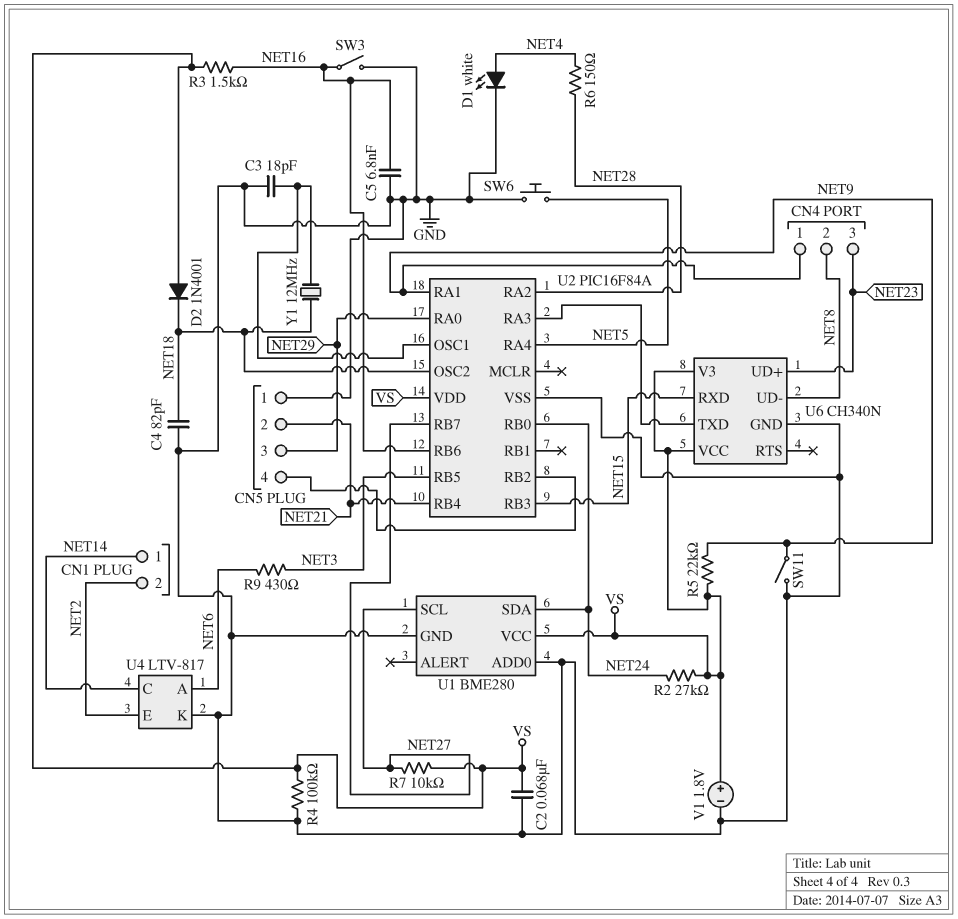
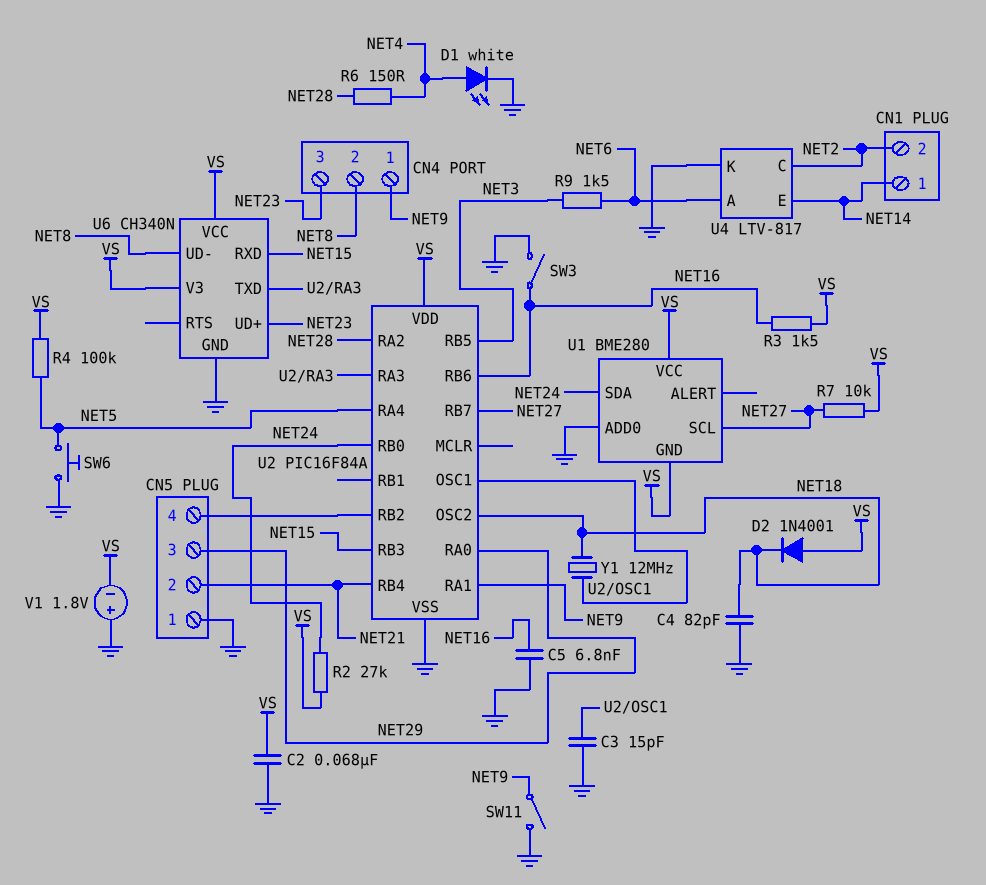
C3: 18pF (GND, U2/OSC1) -> 15pF (GND, U2/OSC1)
R4: 100k (GND, VS) -> 100k (NET5, VS)
R5: 22k (NET9, VS) -> none
R9: 430 (NET3, NET6) -> 1.5k (NET3, NET6)
U1 pin GND: GND -> VS
U4 pin C: NET14 -> NET2
U4 pin E: NET2 -> NET14
V1: 1.8V (plus VS, minus GND) -> 1.8V (plus GND, minus VS)

